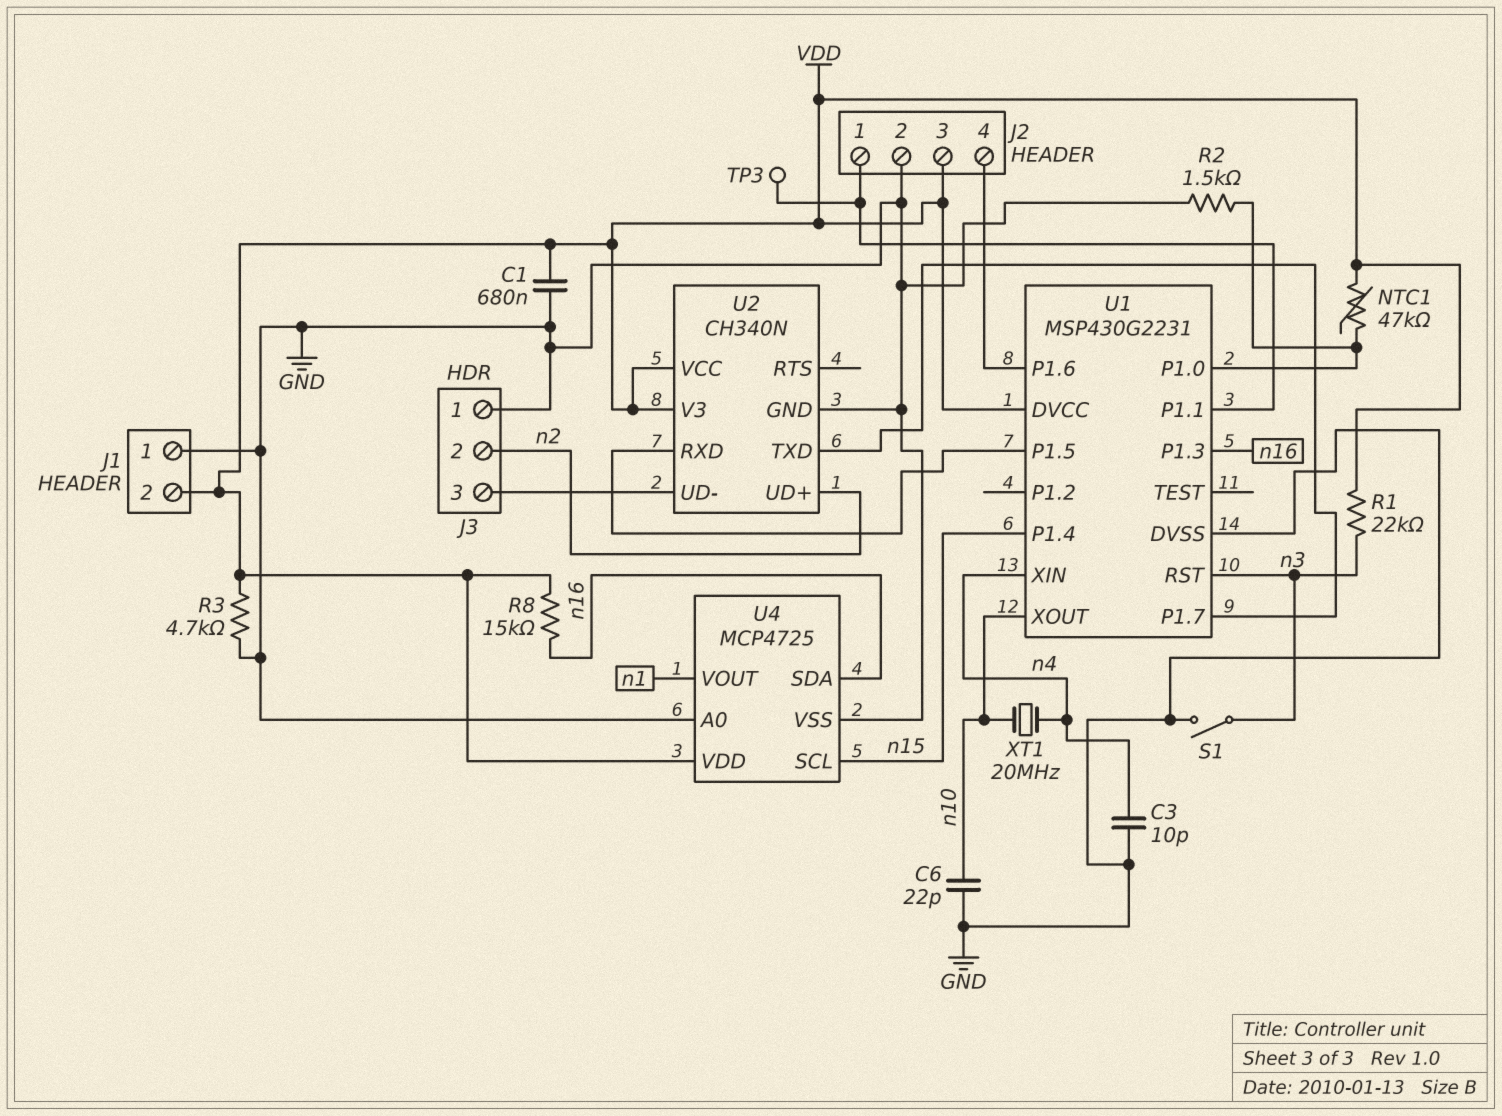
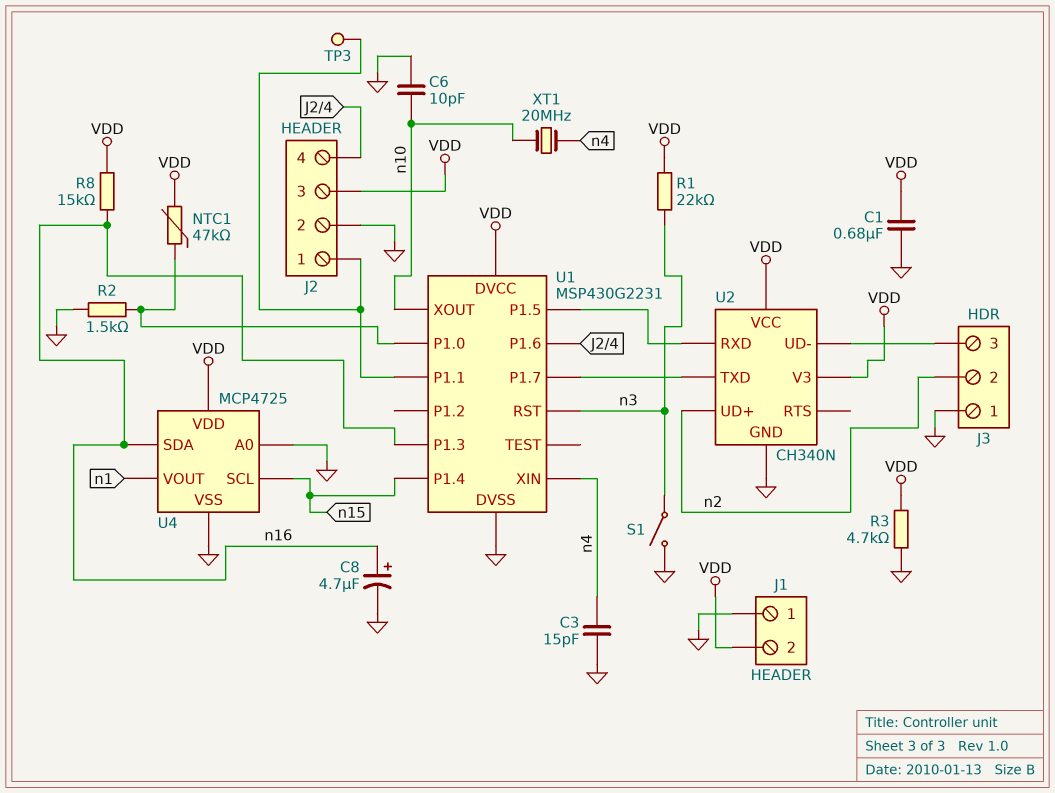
C3: 10pF (GND, n4) -> 15pF (GND, n4)
C6: 22pF (GND, n10) -> 10pF (GND, n10)
C8: none -> 4.7uF (plus n16, minus GND)

